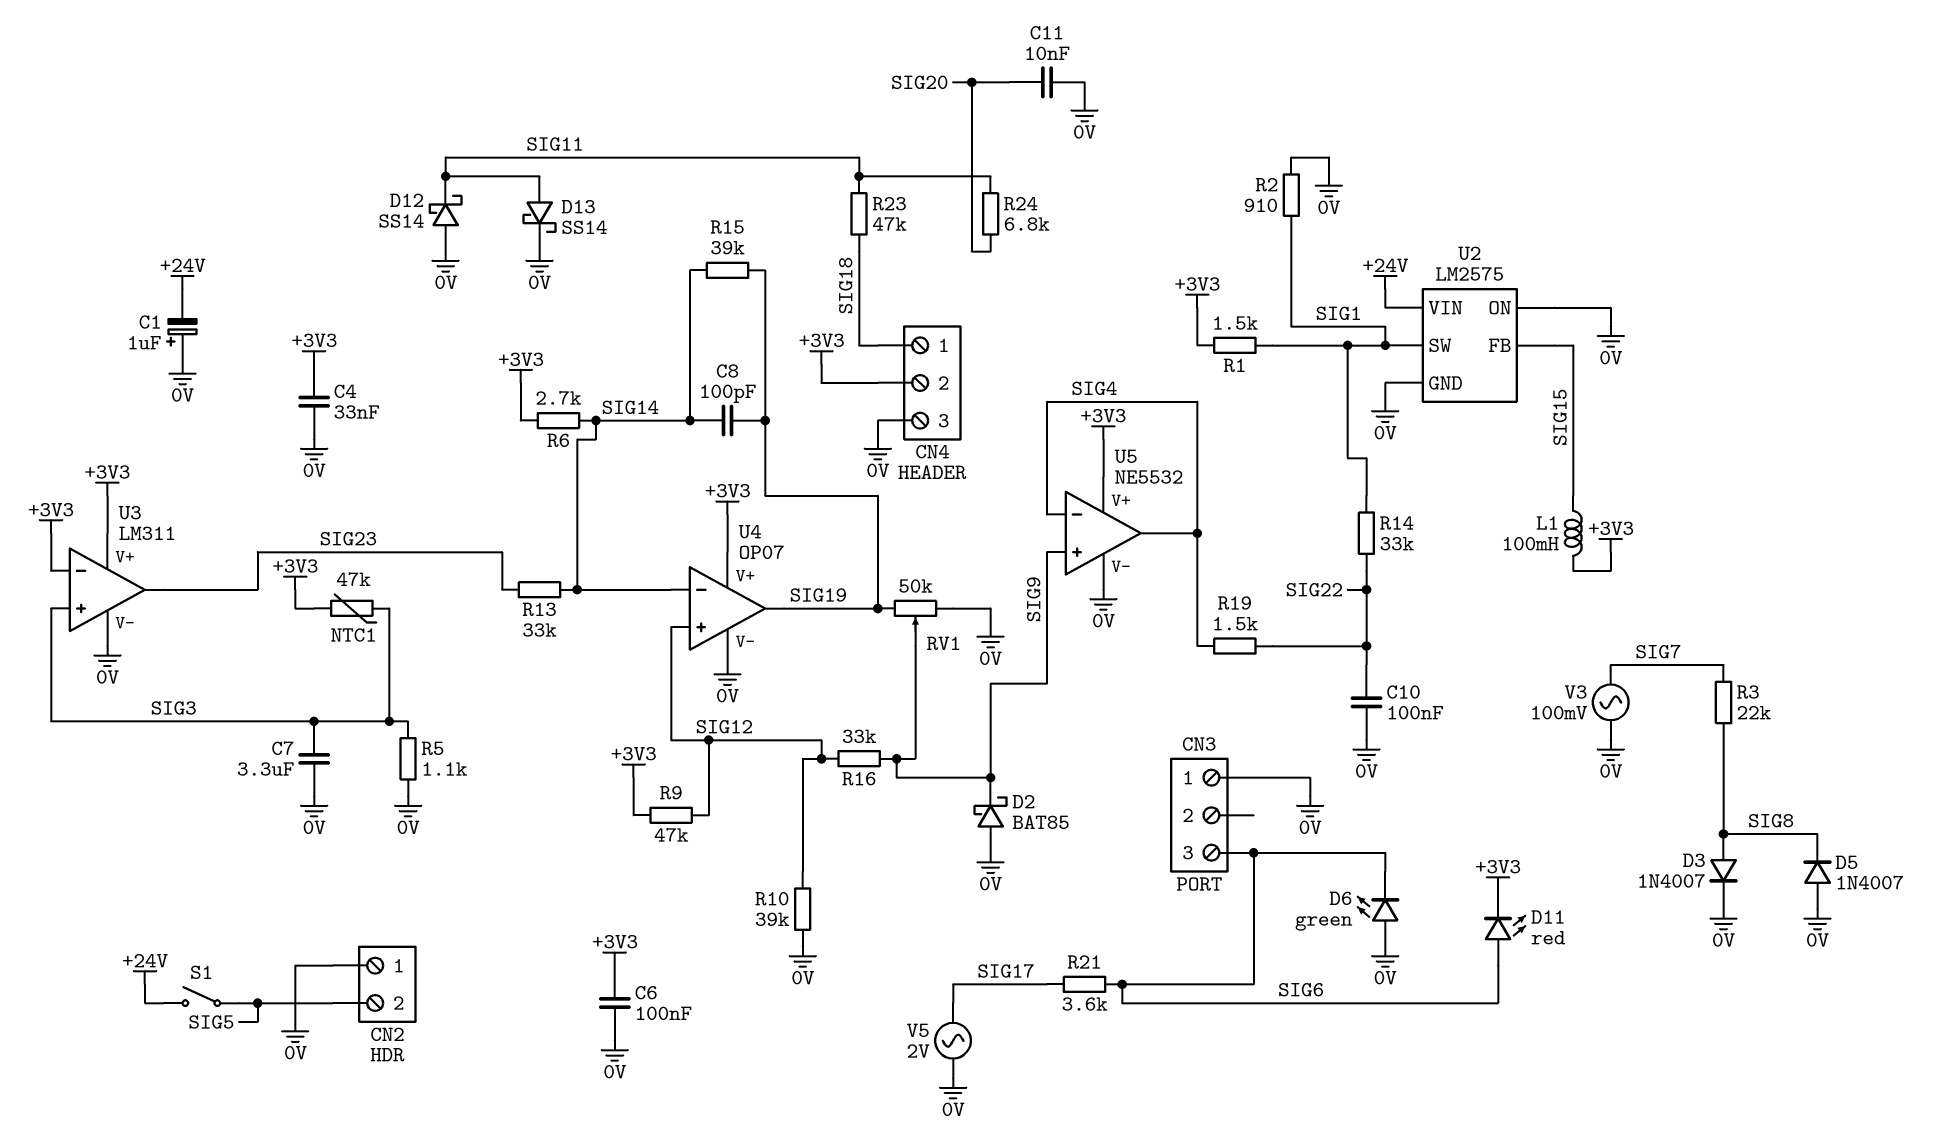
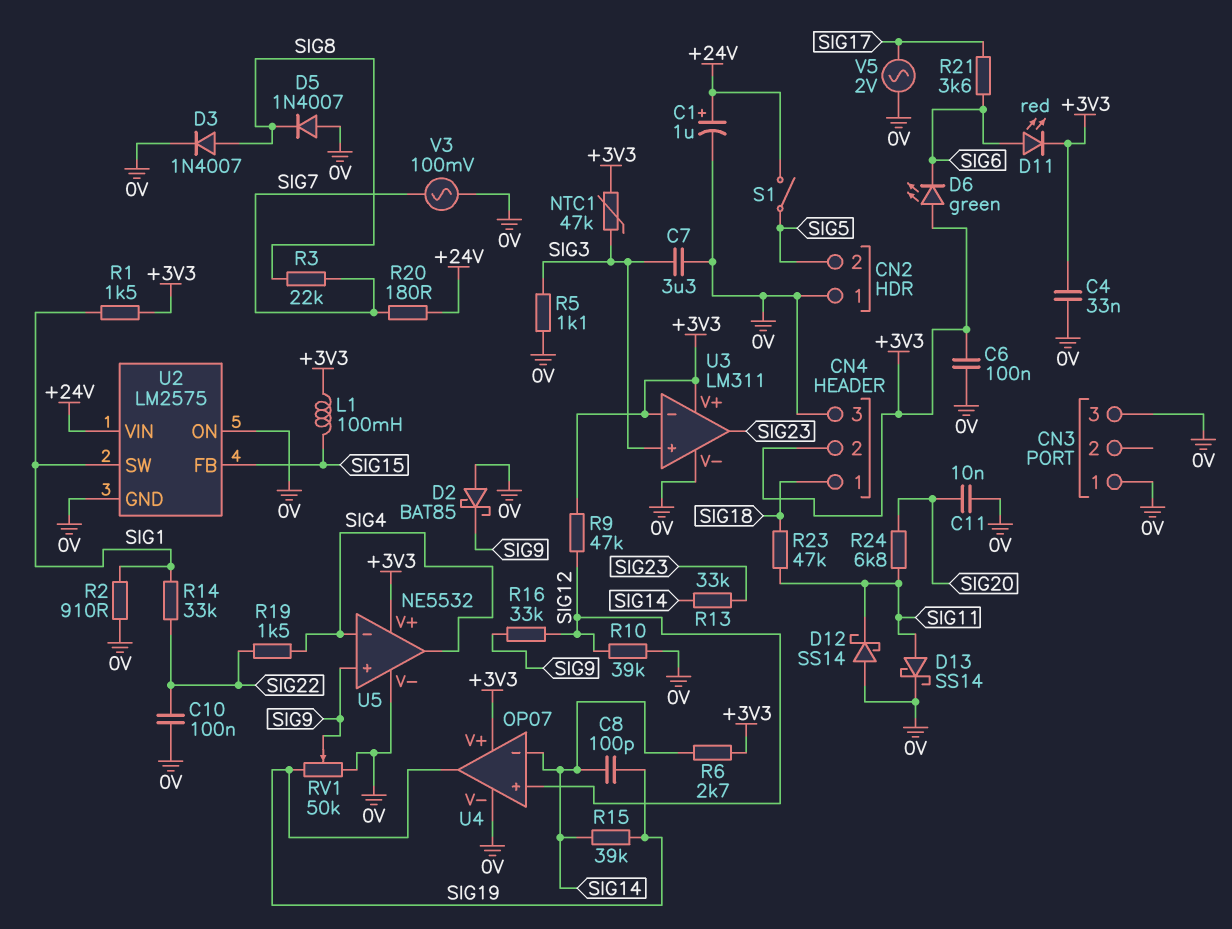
C1: 1uF (plus 0V, minus +24V) -> 1uF (plus +24V, minus 0V)
CN3 pin 3: SIG6 -> 0V
D6: LED green (A 0V, K SIG6) -> LED green (A +3V3, K SIG6)
R20: none -> 180 (+24V, SIG7)

